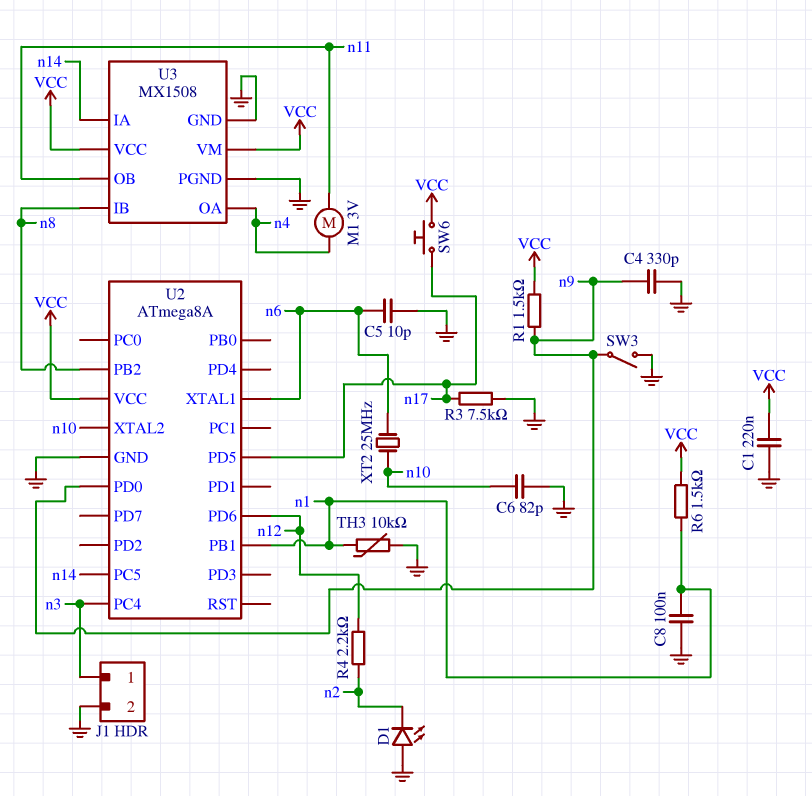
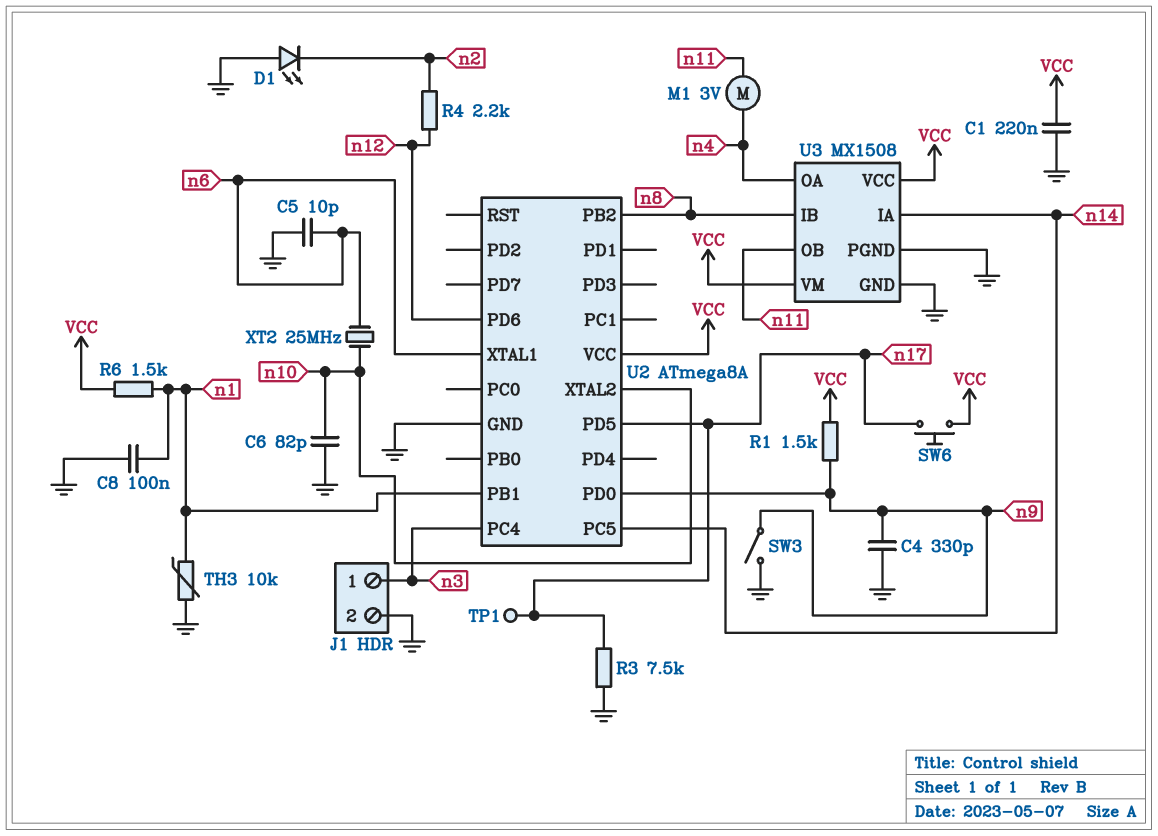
TP1: none -> test point (n17)

